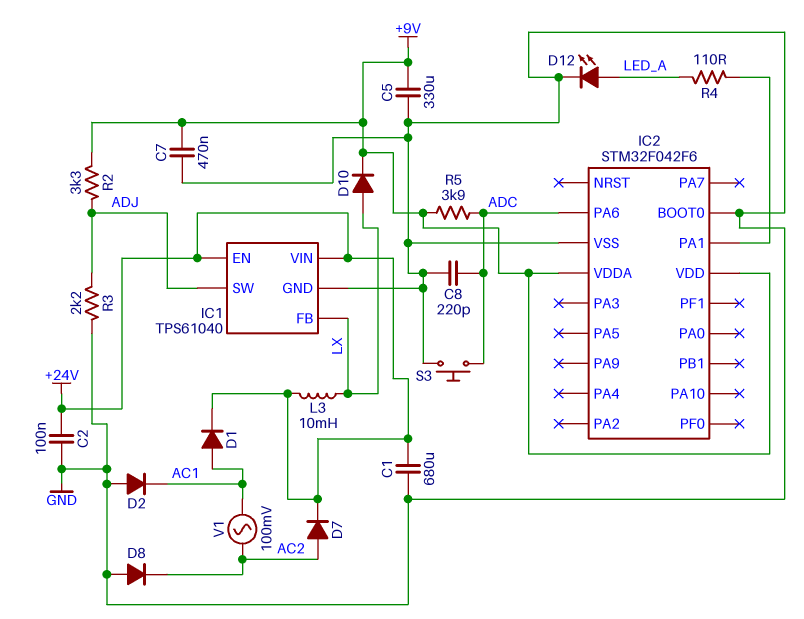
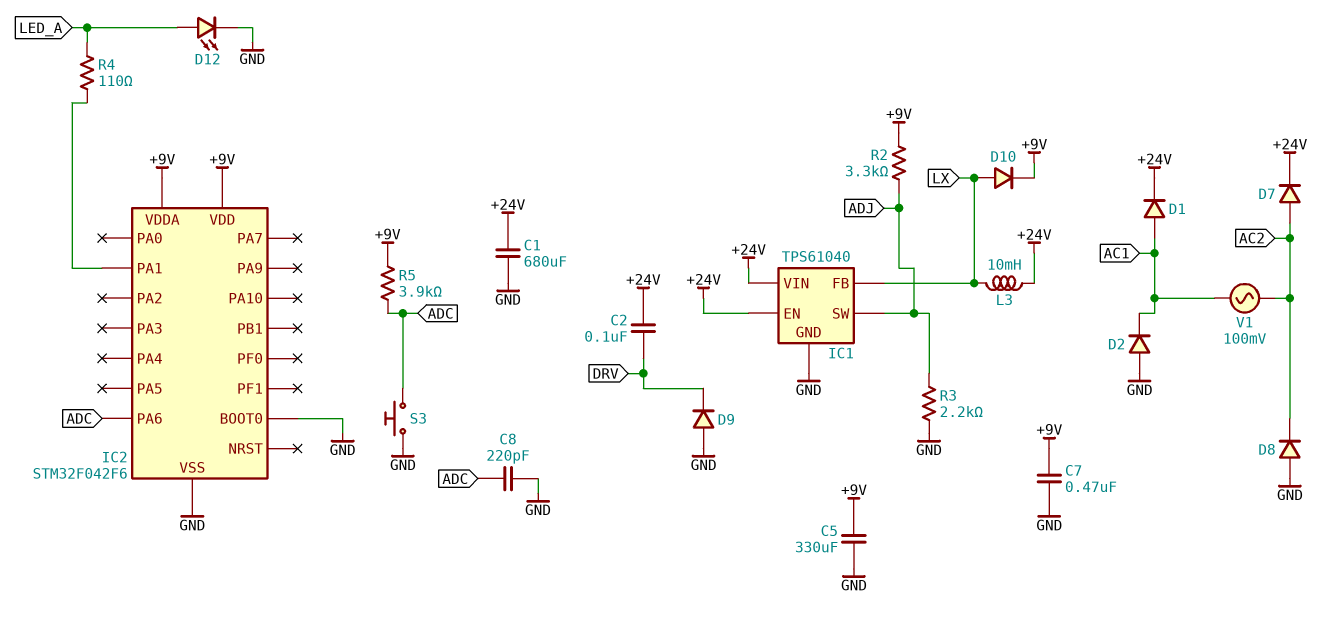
C2: 100nF (+24V, GND) -> 100nF (+24V, DRV)
D9: none -> diode (A GND, K DRV)

